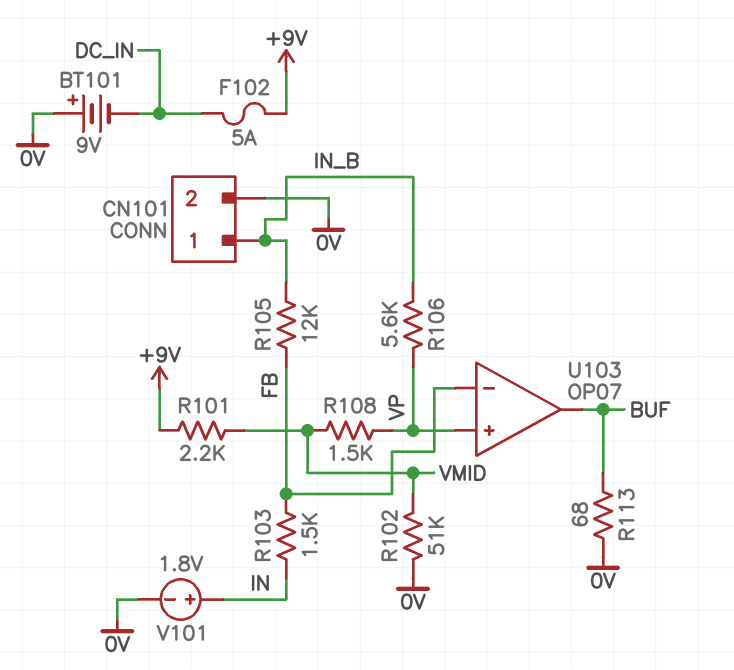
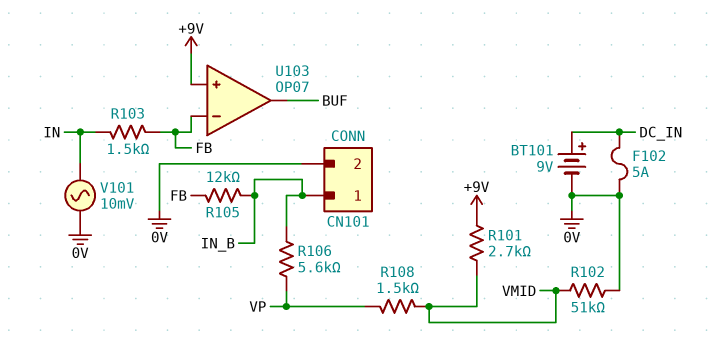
BT101: 9V (plus 0V, minus DC_IN) -> 9V (plus DC_IN, minus 0V)
F102: 5A (+9V, DC_IN) -> 5A (0V, DC_IN)
R101: 2.2k (+9V, VMID) -> 2.7k (+9V, VMID)
R113: 68 (0V, BUF) -> none
U103 pin in+: VP -> +9V
V101: 1.8V (plus IN, minus 0V) -> AC 10mV (0V, IN)

